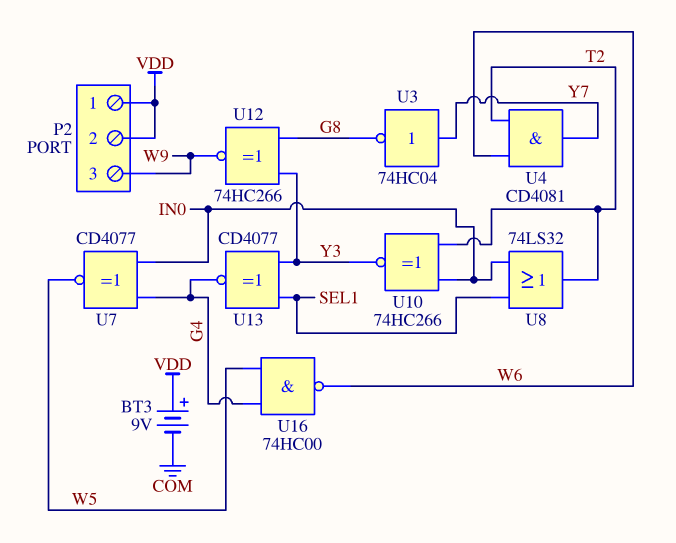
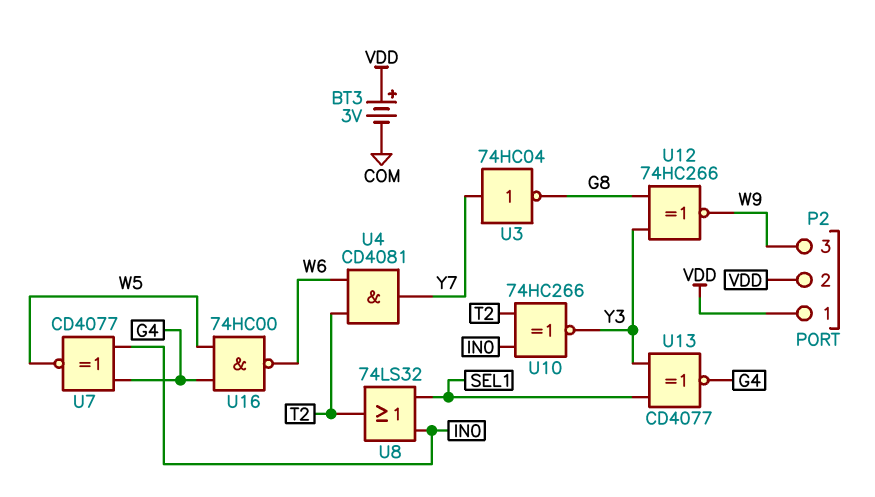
BT3: 9V (plus VDD, minus COM) -> 3V (plus VDD, minus COM)

